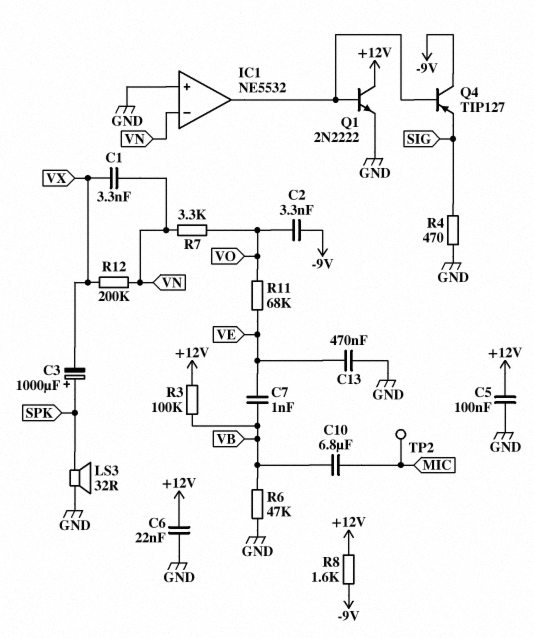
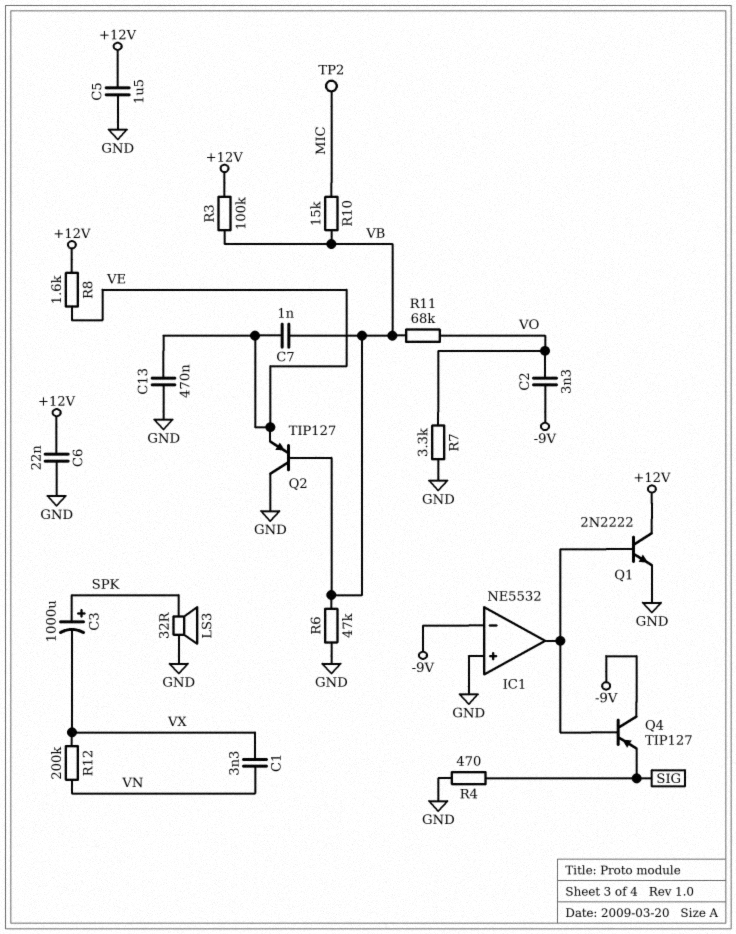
C5: 100nF (+12V, GND) -> 1.5uF (+12V, GND)
C10: 6.8uF (MIC, VB) -> none
IC1 pin in-: VN -> -9V
Q2: none -> PNP TIP127 (B VB, C GND, E VE)
R7: 3.3k (VN, VO) -> 3.3k (GND, VO)
R8: 1.6k (+12V, -9V) -> 1.6k (+12V, VE)
R10: none -> 15k (MIC, VB)
R11: 68k (VE, VO) -> 68k (VB, VO)

